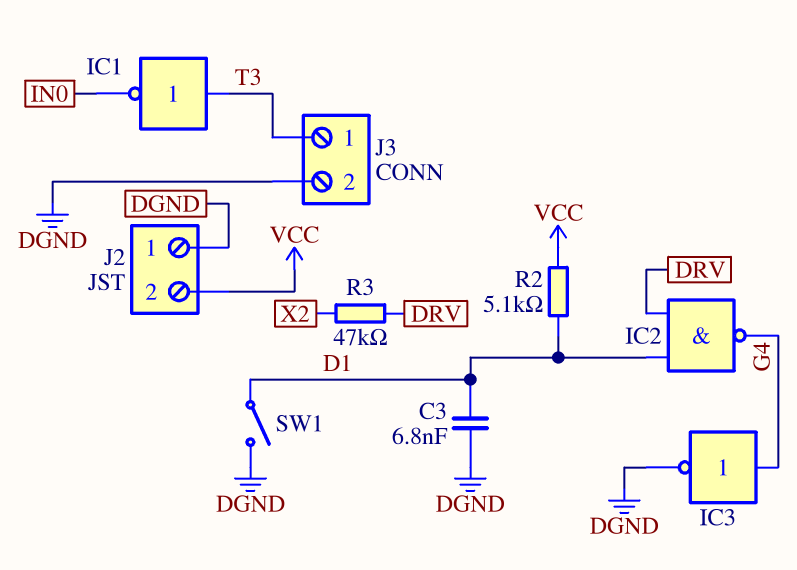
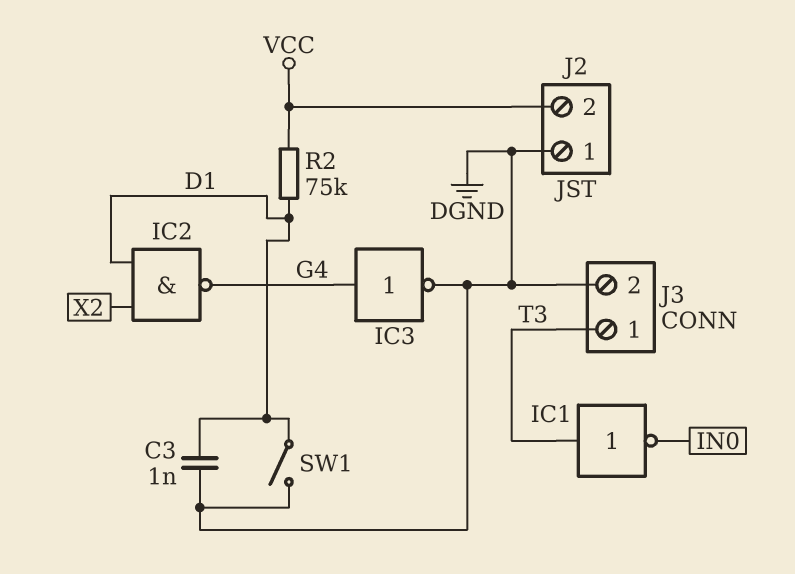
C3: 6.8nF (D1, DGND) -> 1nF (D1, DGND)
IC2: NAND (in D1, in DRV, out G4) -> NAND (in D1, in X2, out G4)
R2: 5.1k (D1, VCC) -> 75k (D1, VCC)
R3: 47k (DRV, X2) -> none

